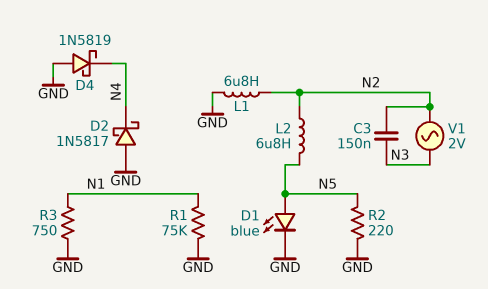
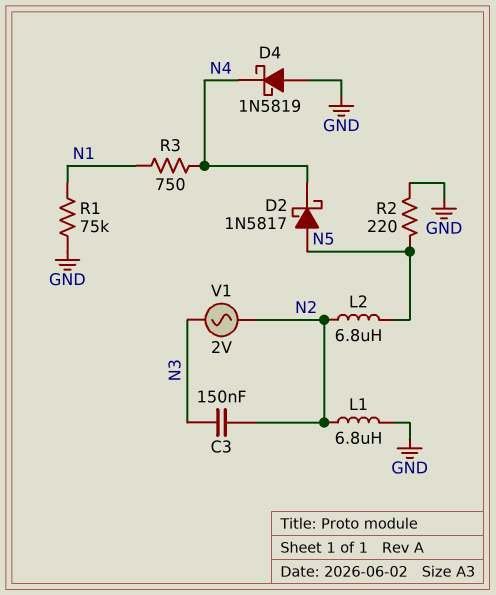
D1: LED blue (A N5, K GND) -> none
D2: schottky 1N5817 (A GND, K N4) -> schottky 1N5817 (A N5, K N4)
R3: 750 (GND, N1) -> 750 (N1, N4)

